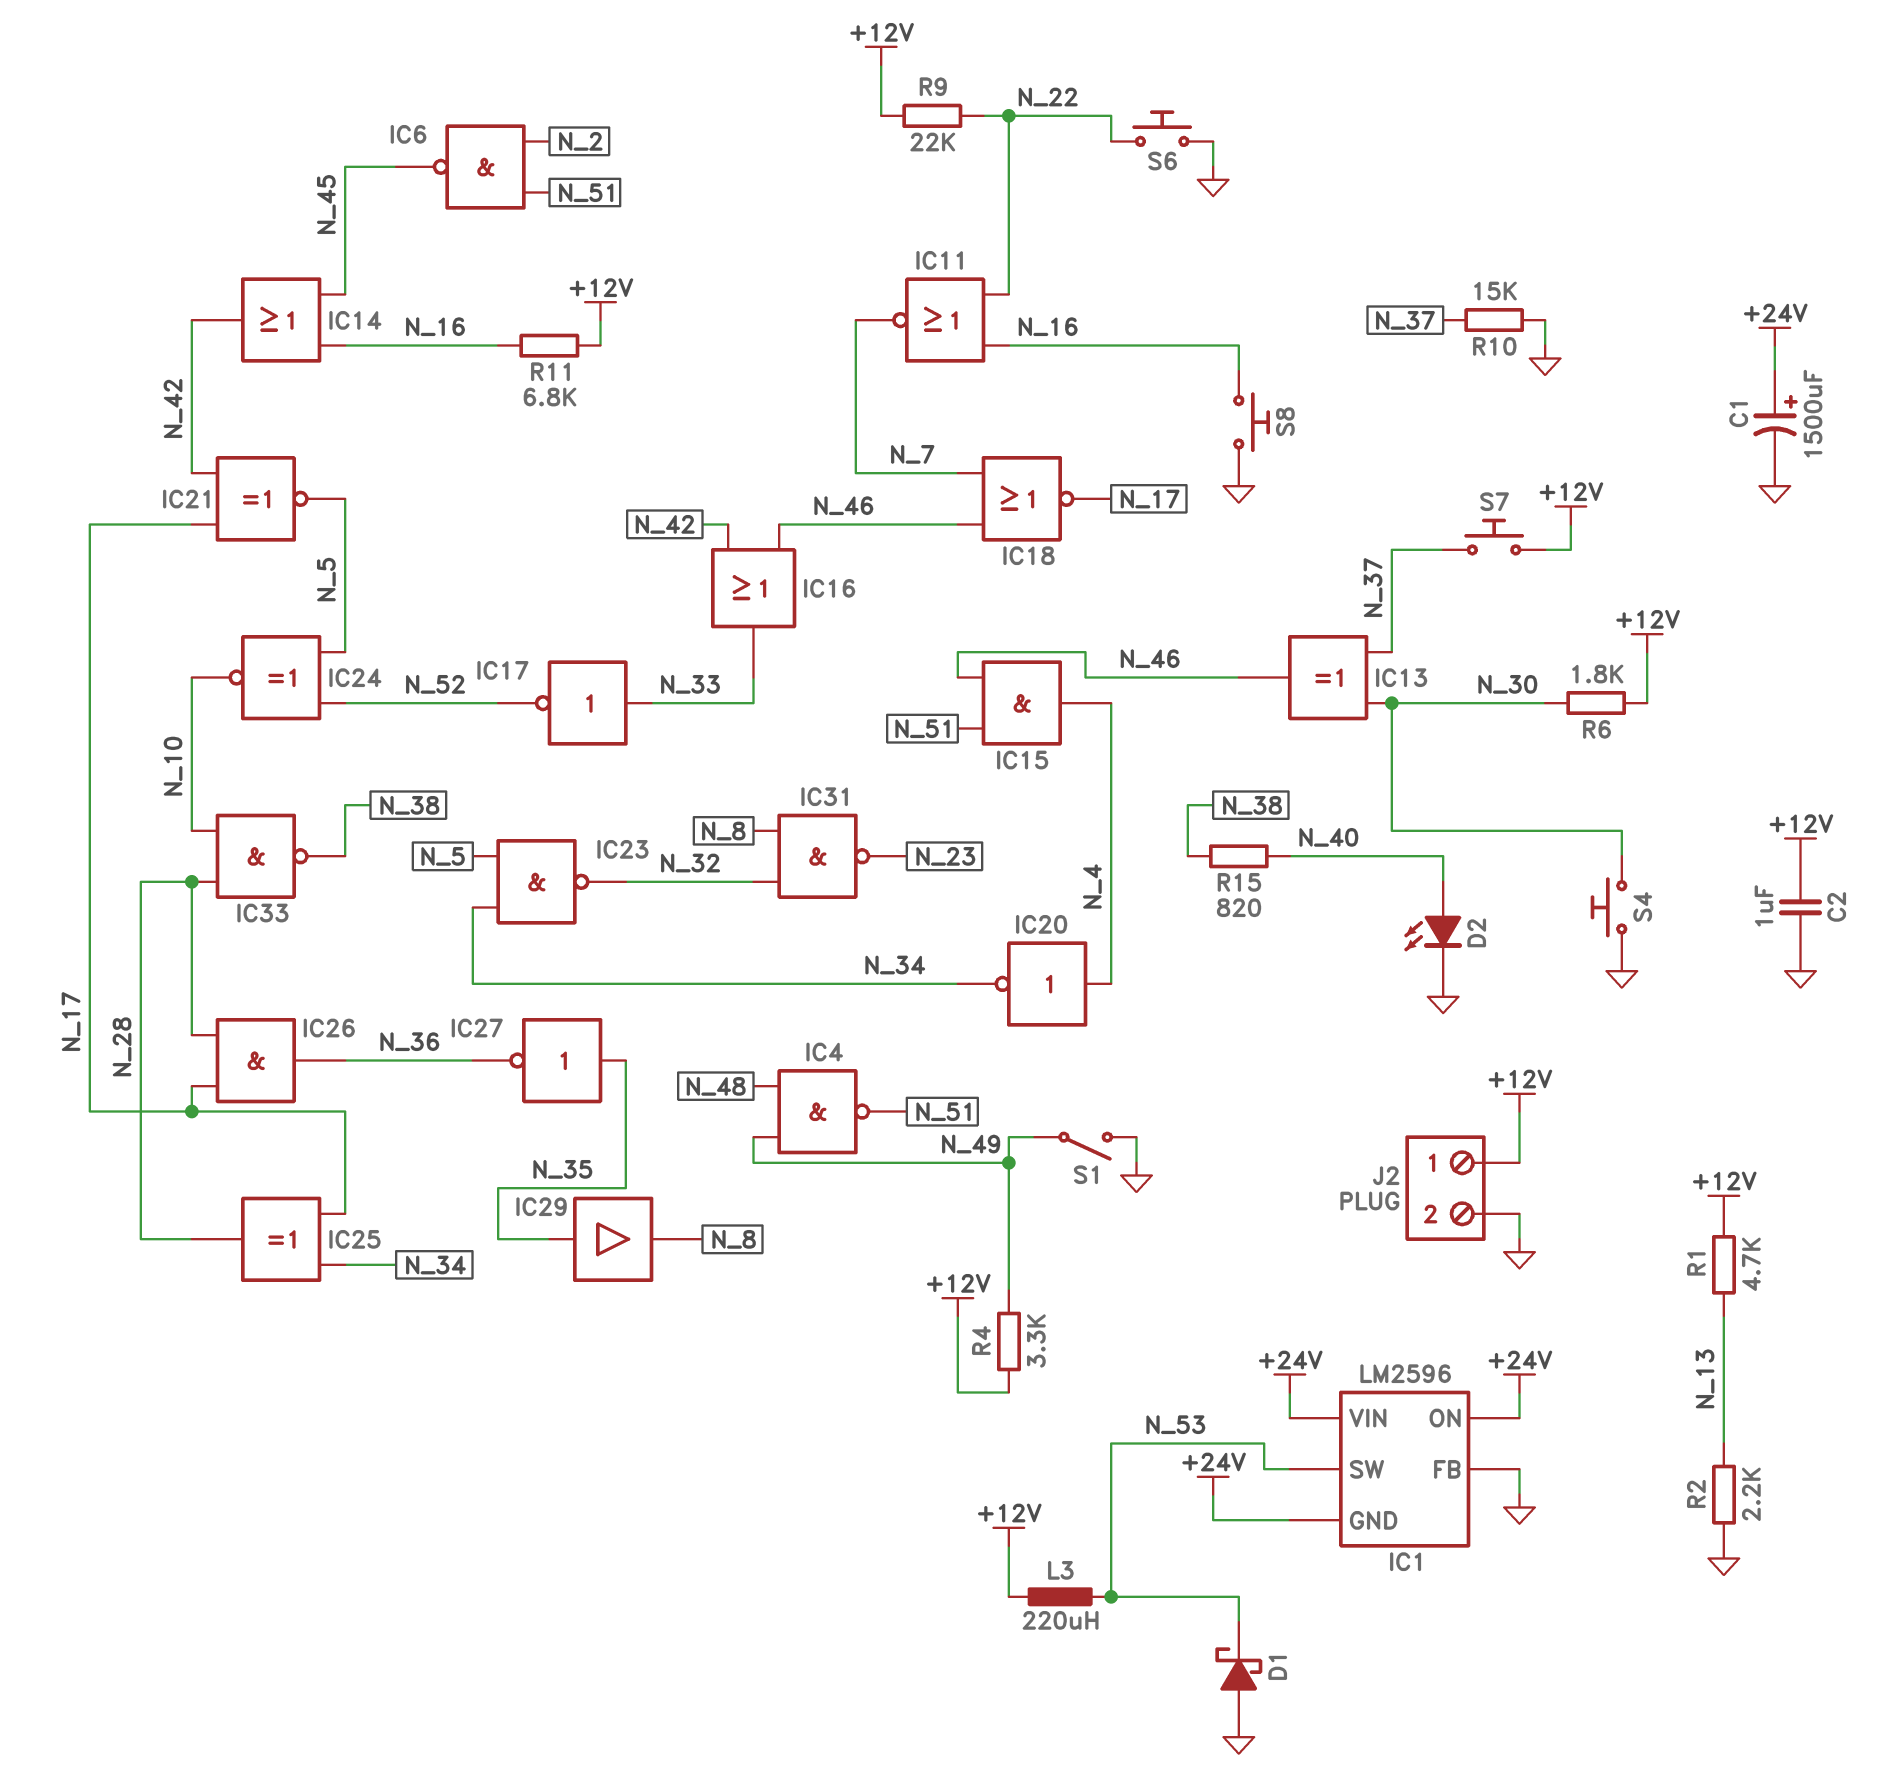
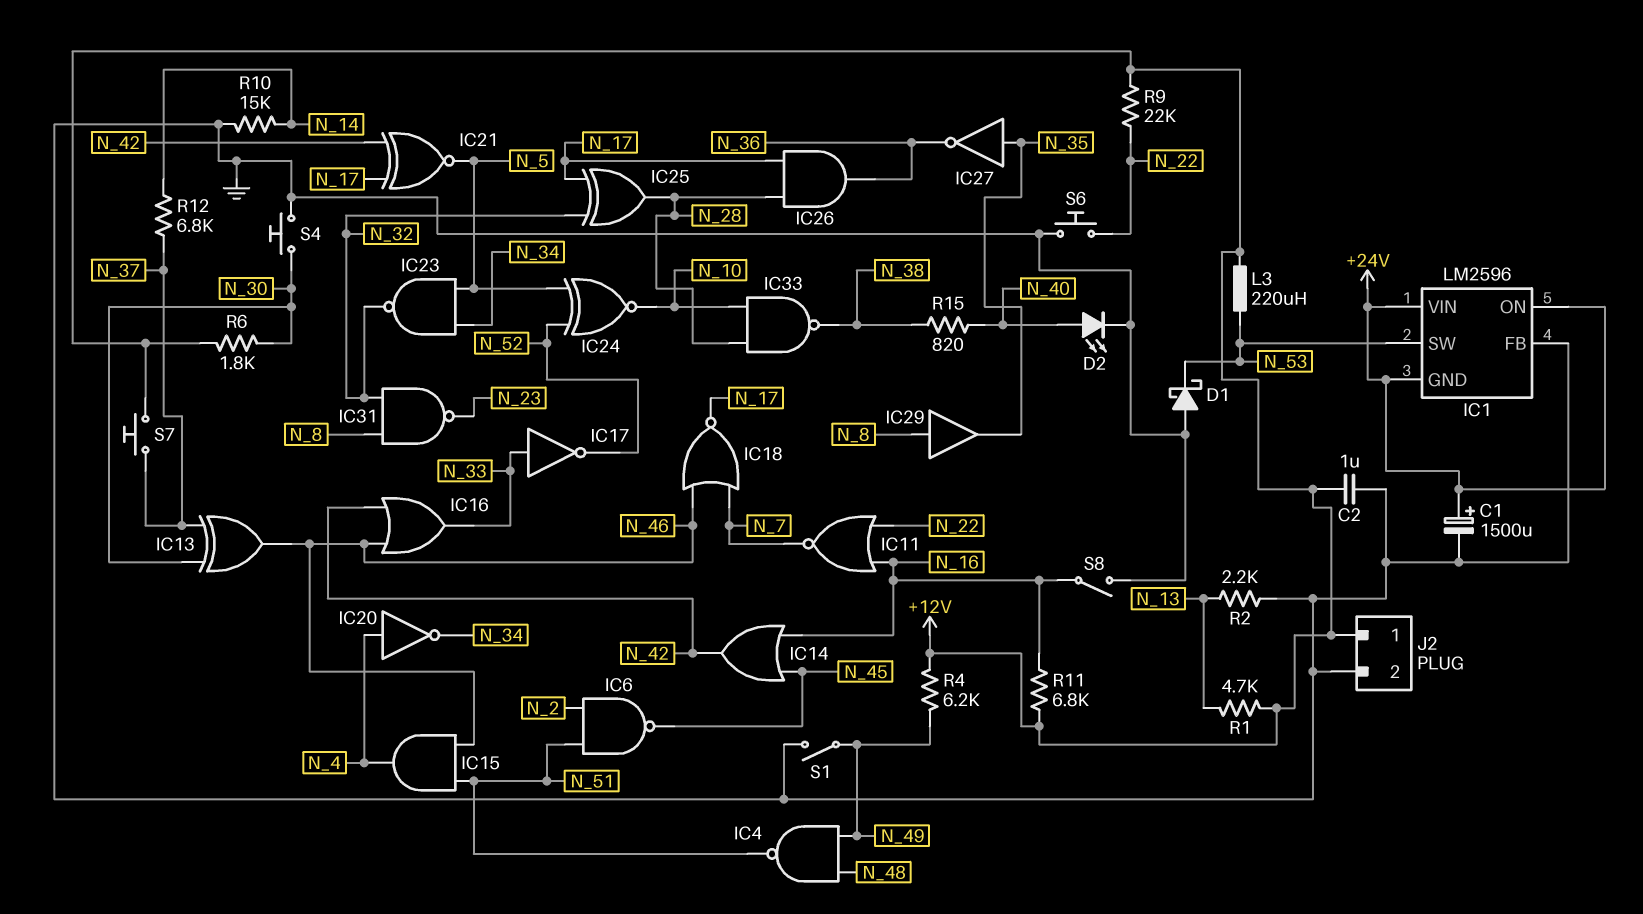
IC25: XOR (in N_17, in N_34, out N_28) -> XOR (in N_17, in N_32, out N_28)
IC29: buffer (in N_35, out N_8) -> buffer (in N_8, out N_35)
R4: 3.3k (+12V, N_49) -> 6.2k (+12V, N_49)
R10: 15k (GND, N_37) -> 15k (GND, N_14)
R12: none -> 6.8k (N_14, N_37)
S8: button (GND, N_16) -> switch (GND, N_16)

